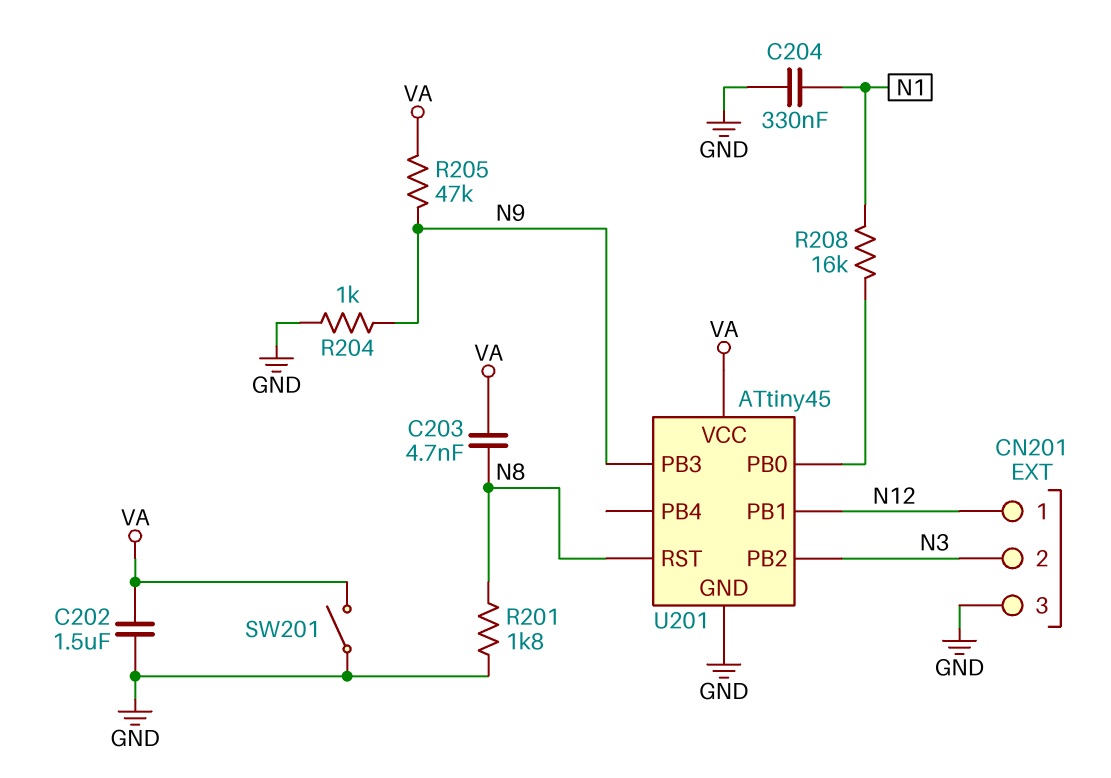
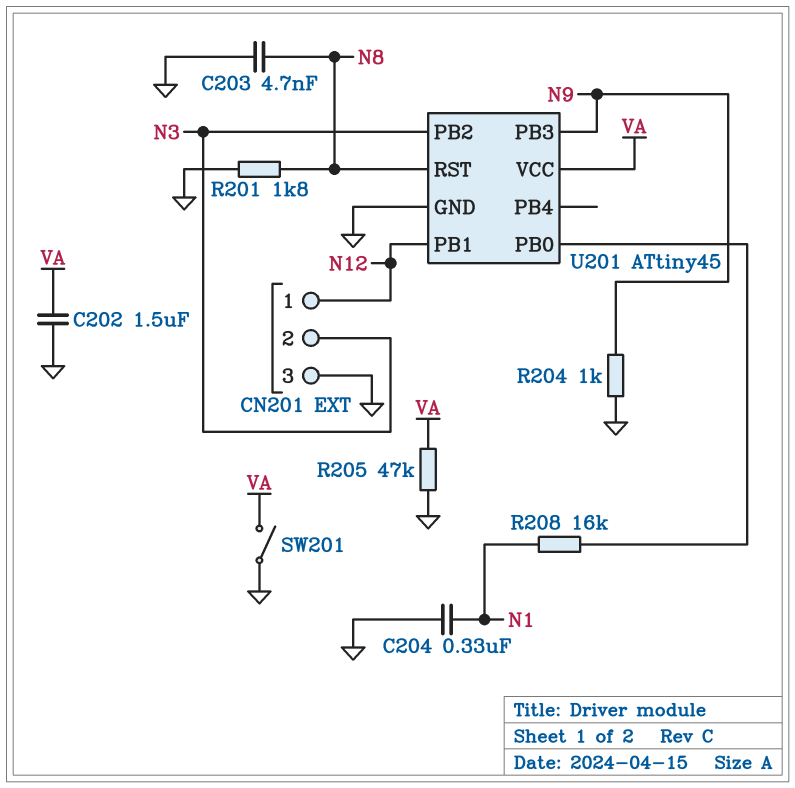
C203: 4.7nF (N8, VA) -> 4.7nF (GND, N8)
R205: 47k (N9, VA) -> 47k (GND, VA)

